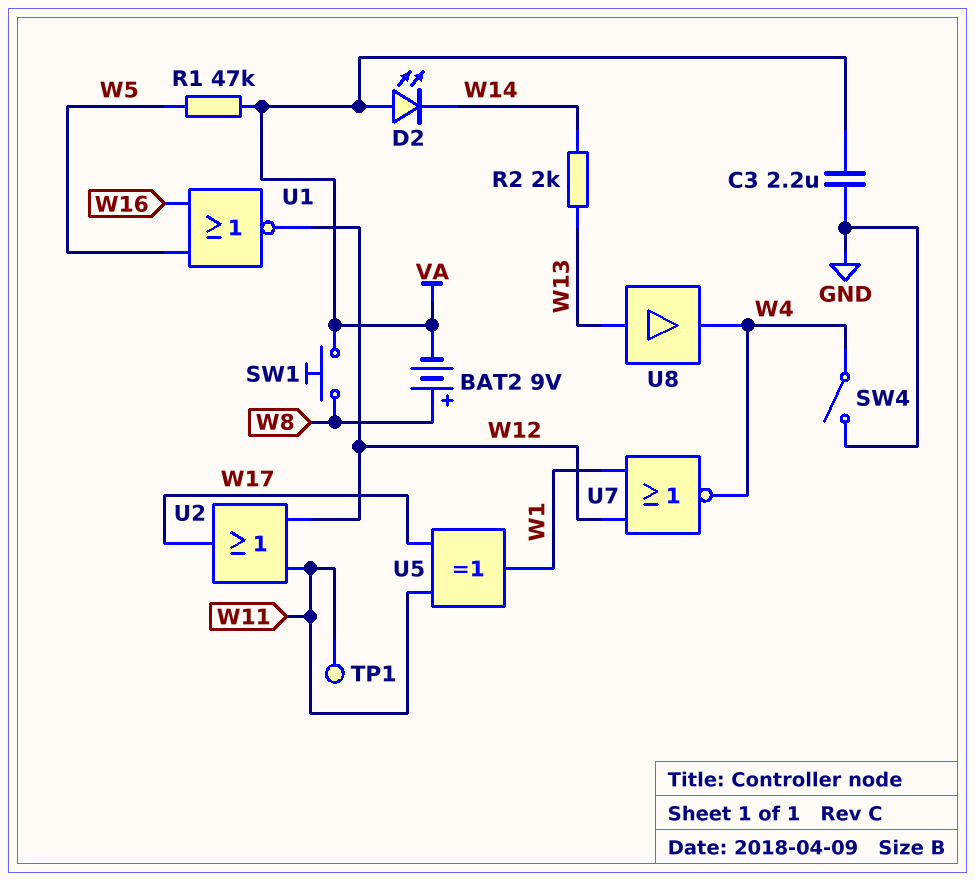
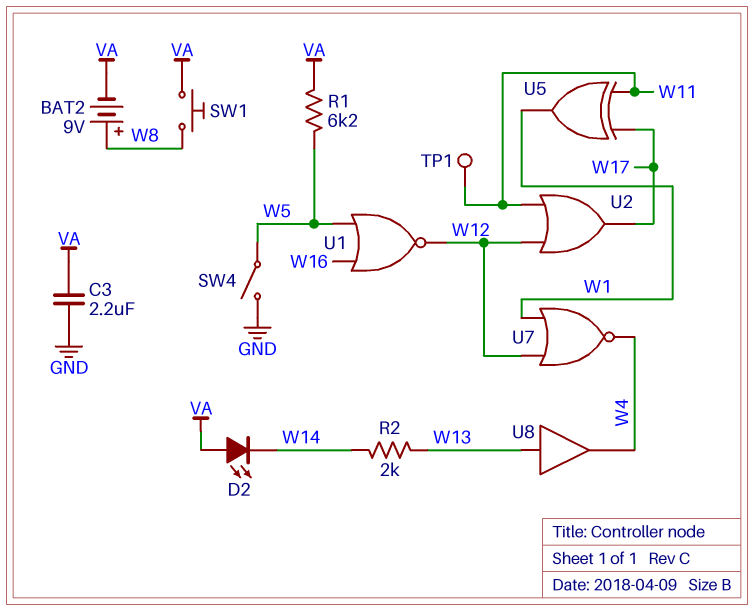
R1: 47k (VA, W5) -> 6.2k (VA, W5)
SW4: switch (GND, W4) -> switch (GND, W5)

